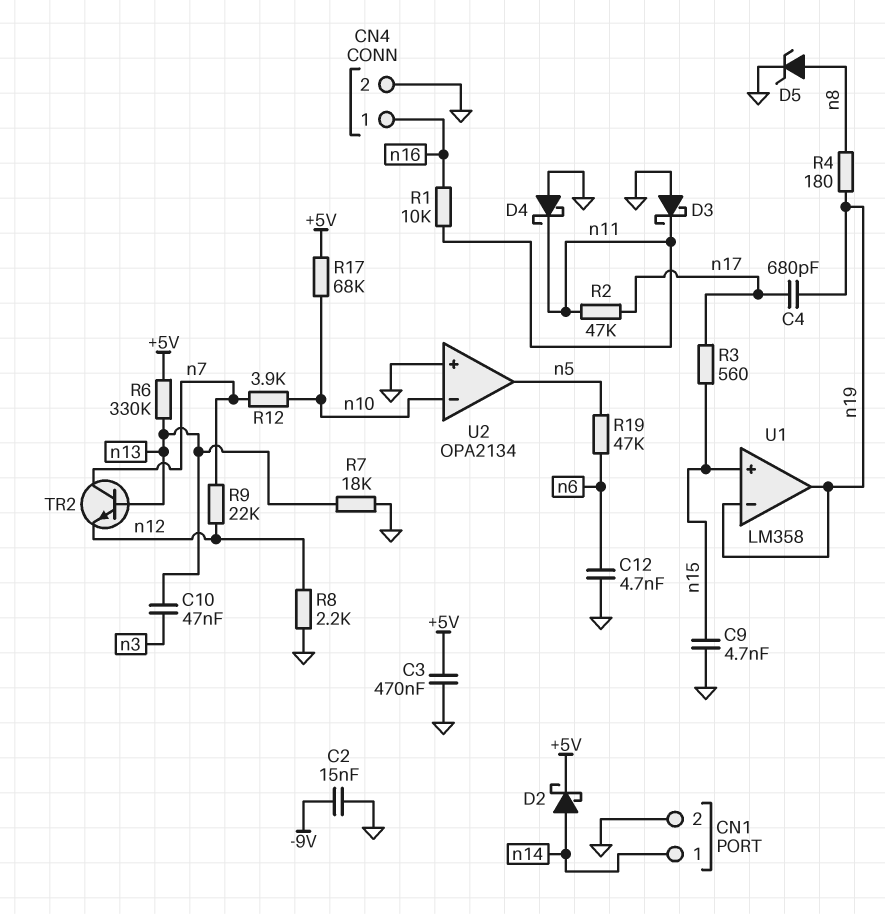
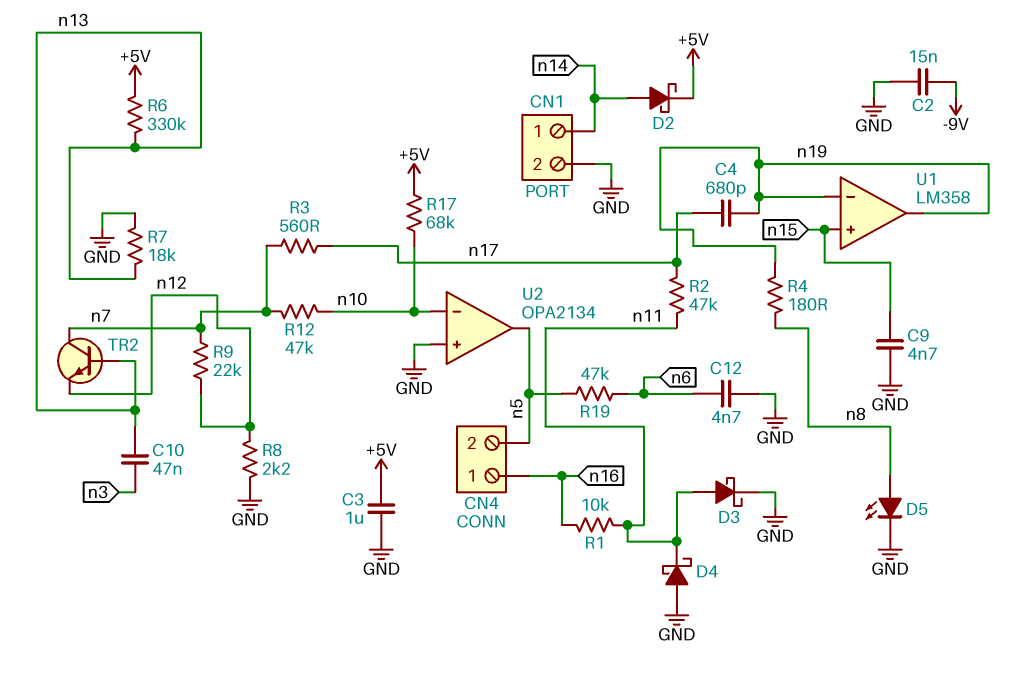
C3: 470nF (+5V, GND) -> 1uF (+5V, GND)
CN4 pin 2: GND -> n5
D3: schottky (A GND, K n11) -> schottky (A n11, K GND)
D5: zener (A n8, K GND) -> LED (A n8, K GND)
R3: 560 (n15, n17) -> 560 (n7, n17)
R12: 3.9k (n7, n10) -> 47k (n7, n10)

